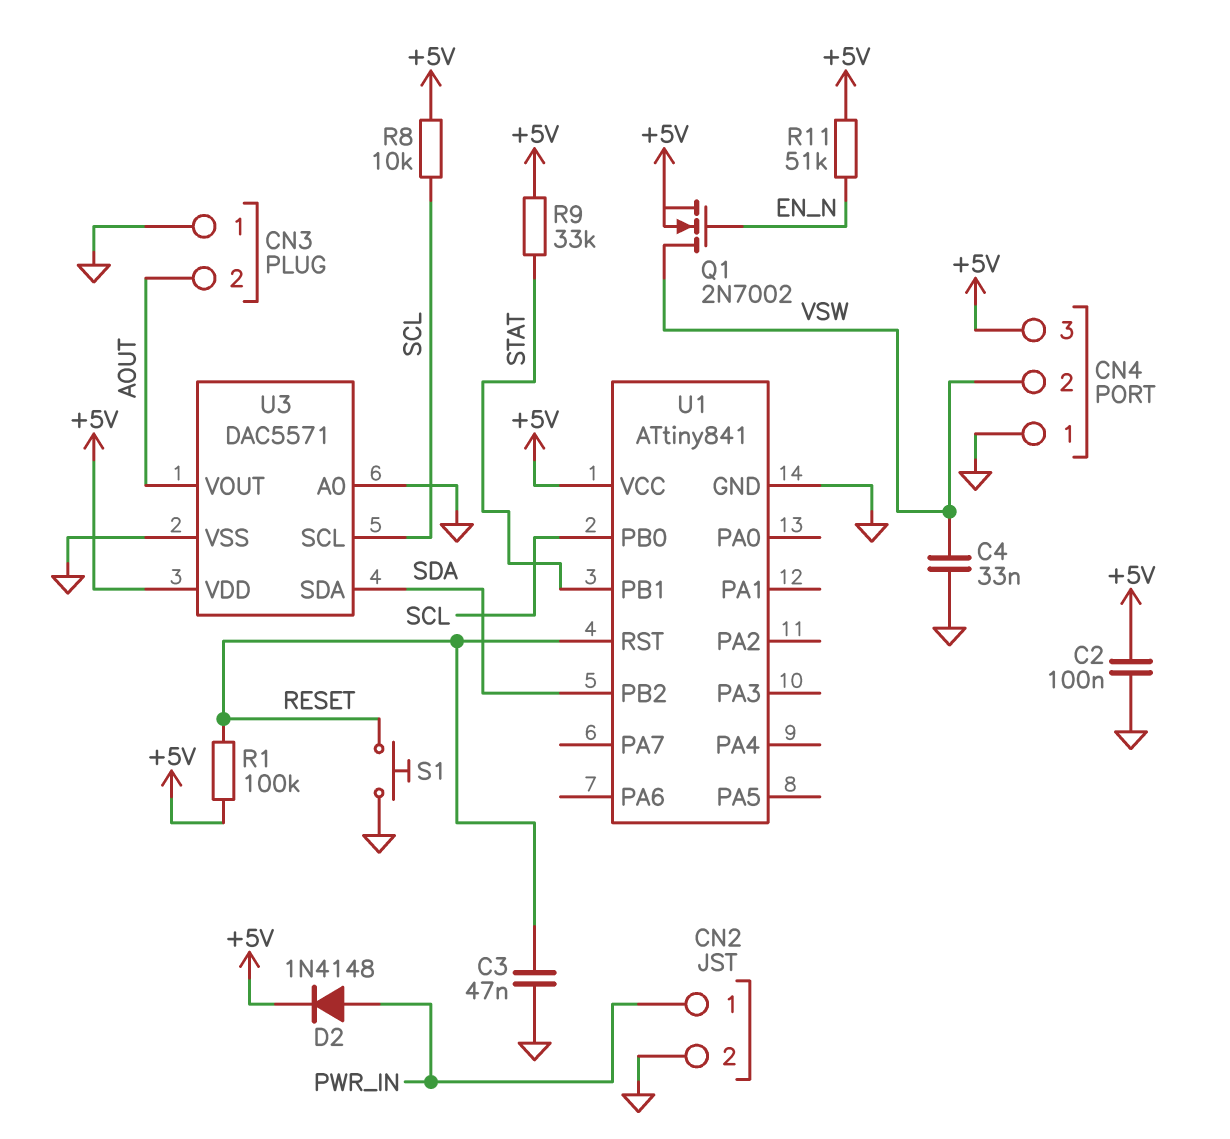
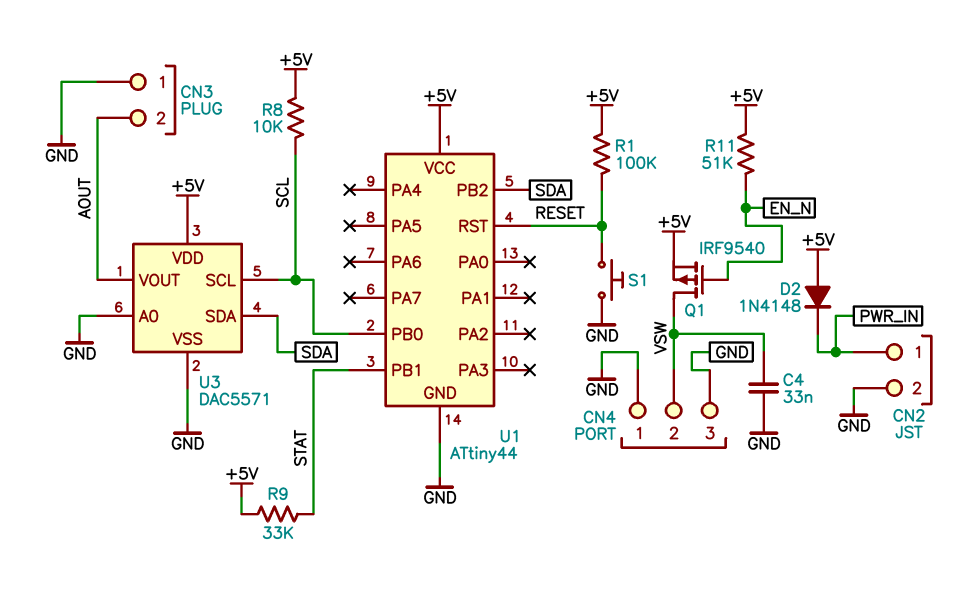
C2: 100nF (+5V, GND) -> none
C3: 47nF (GND, RESET) -> none
CN4 pin 3: +5V -> GND
D2: diode 1N4148 (A PWR_IN, K +5V) -> diode 1N4148 (A +5V, K PWR_IN)
Q1: NMOS 2N7002 (G EN_N, D VSW, S +5V) -> PMOS IRF9540 (G EN_N, D VSW, S +5V)
U1: ATtiny841 -> ATtiny44

